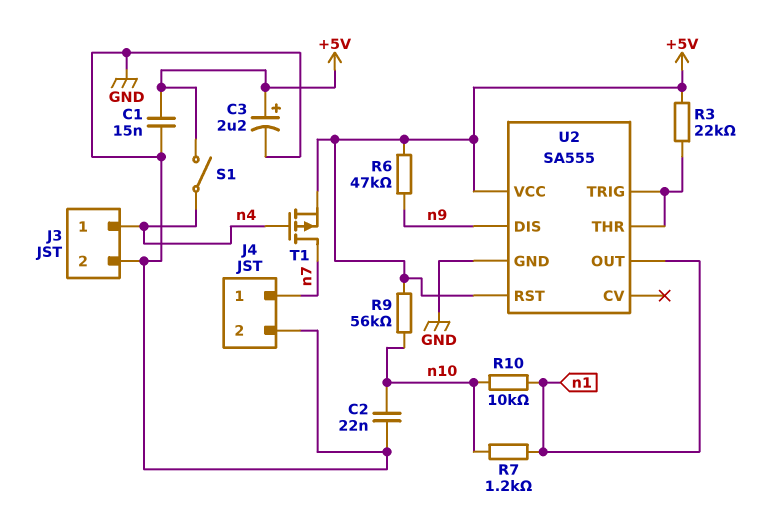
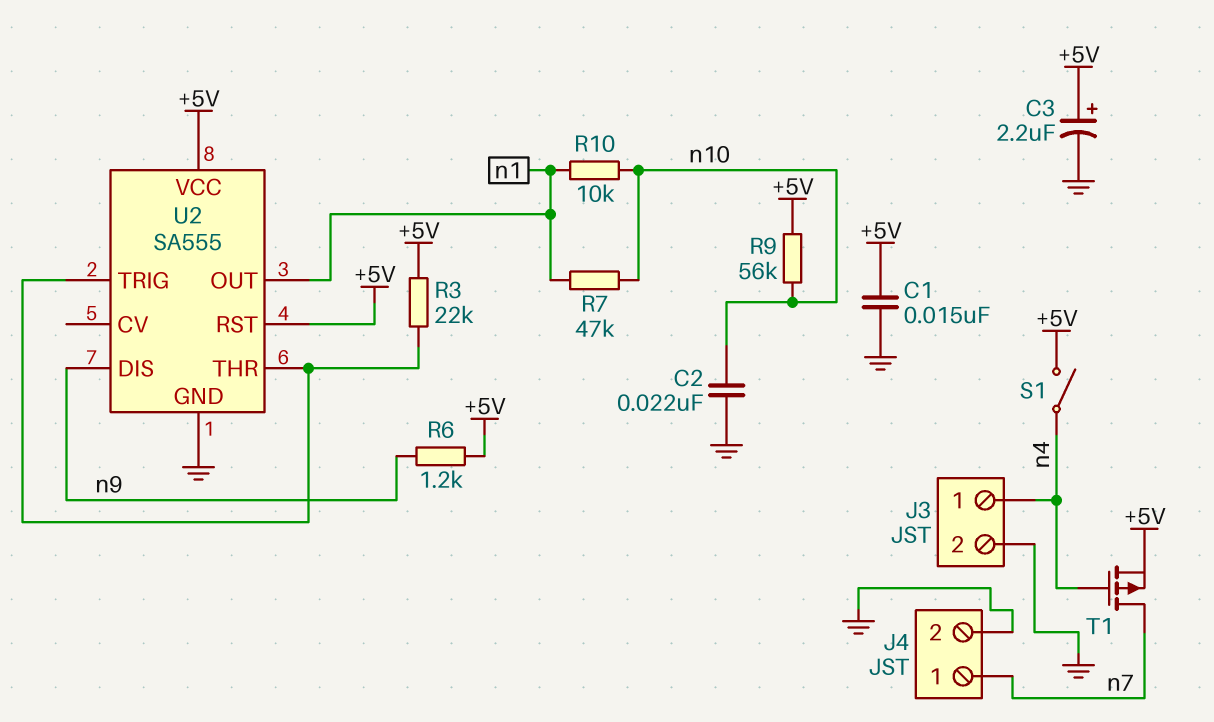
R6: 47k (+5V, n9) -> 1.2k (+5V, n9)
R7: 1.2k (n1, n10) -> 47k (n1, n10)

